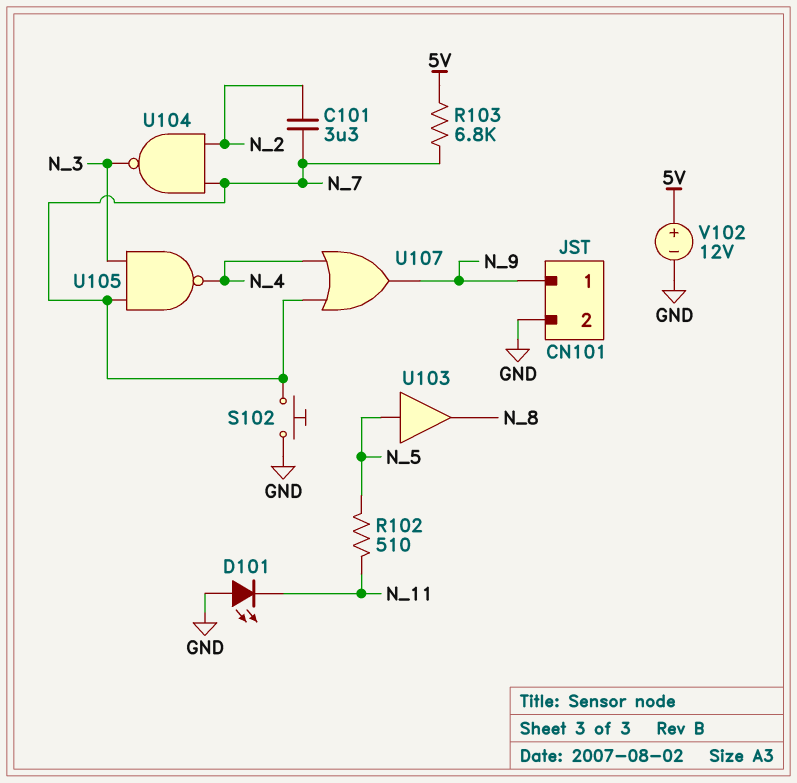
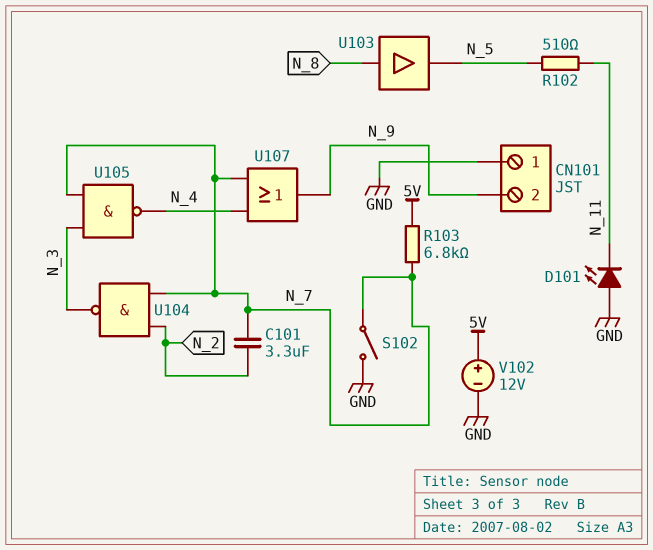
CN101 pin 1: N_9 -> GND
CN101 pin 2: GND -> N_9
S102: button (GND, N_7) -> switch (GND, N_7)
U103: buffer (in N_5, out N_8) -> buffer (in N_8, out N_5)

